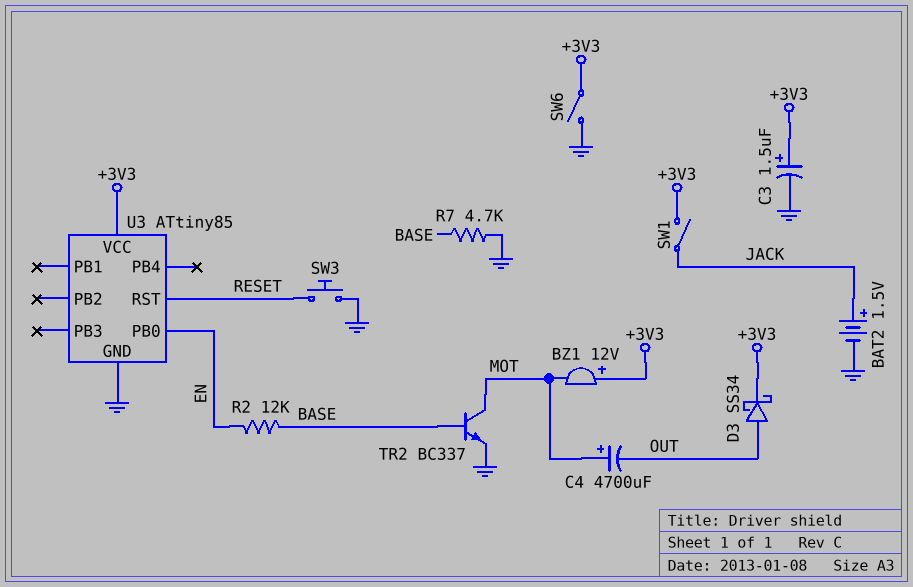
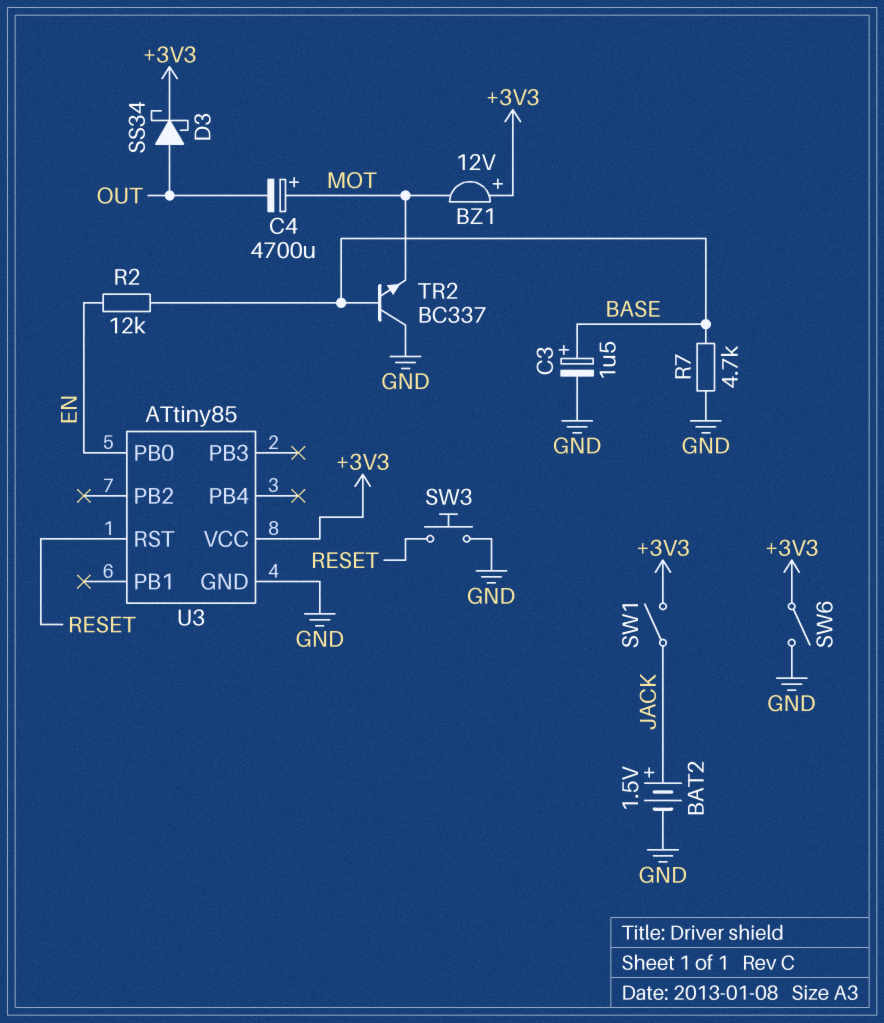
C3: 1.5uF (plus +3V3, minus GND) -> 1.5uF (plus BASE, minus GND)
TR2: NPN BC337 (B BASE, C MOT, E GND) -> NPN BC337 (B BASE, C GND, E MOT)

